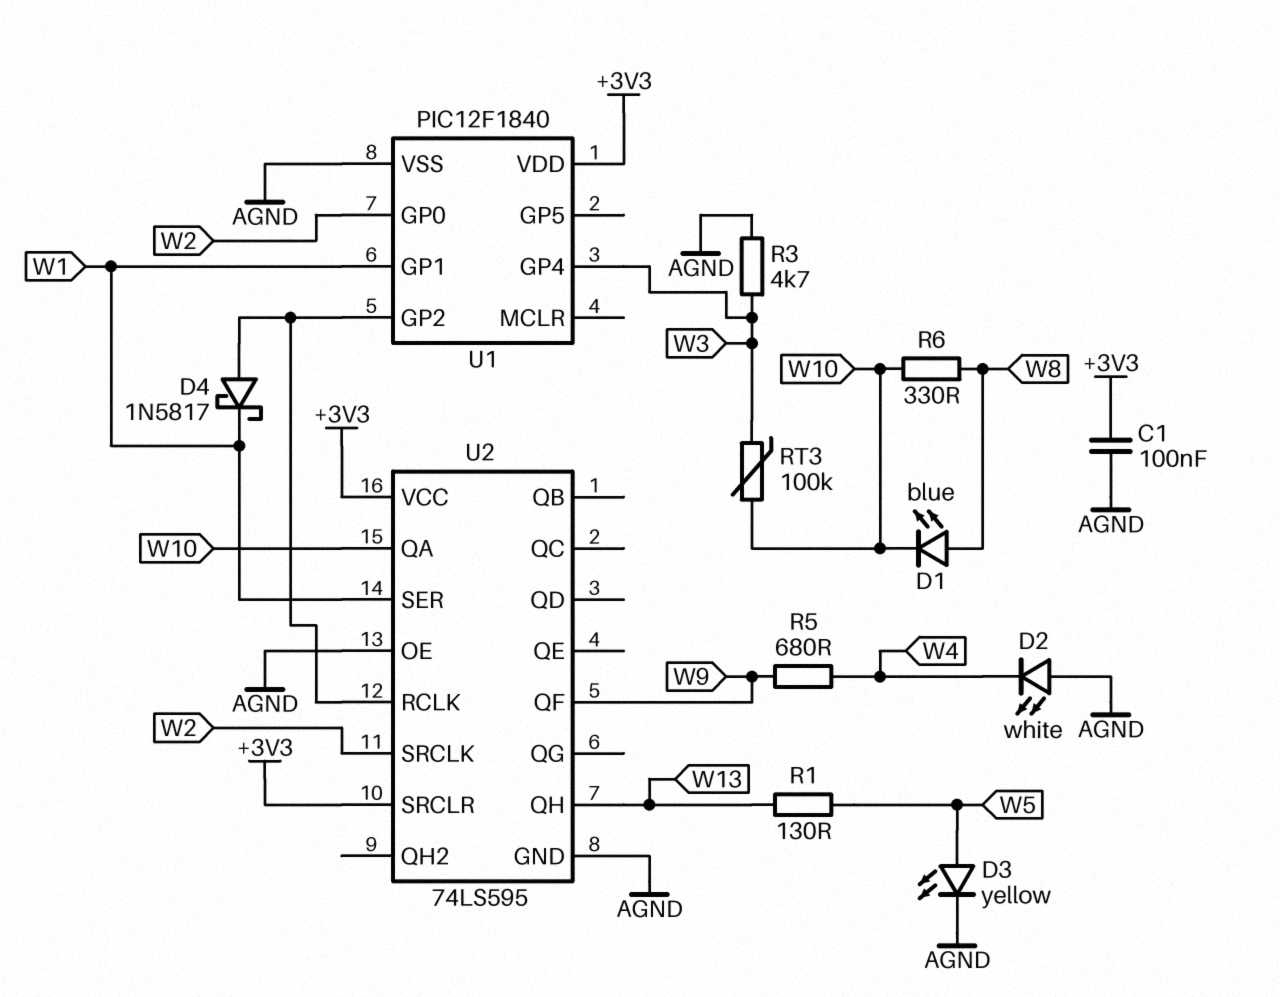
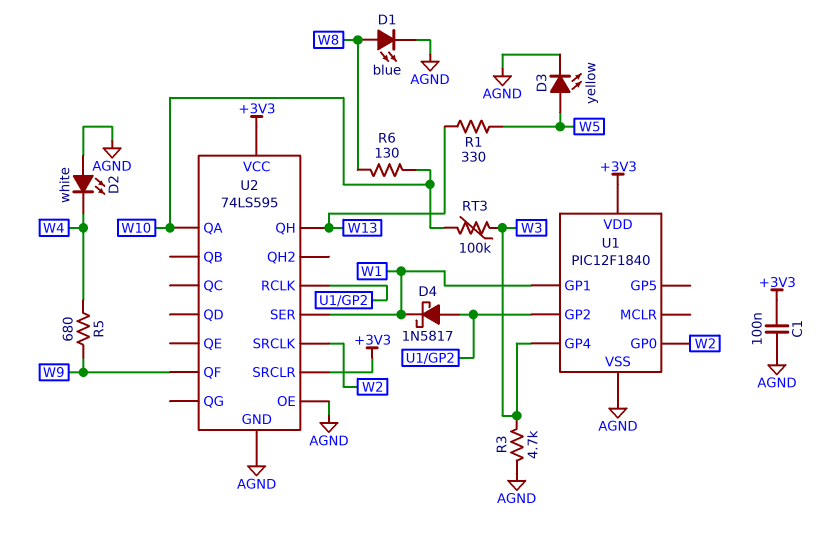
D1: LED blue (A W8, K W10) -> LED blue (A W8, K AGND)
R1: 130 (W5, W13) -> 330 (W5, W13)
R6: 330 (W8, W10) -> 130 (W8, W10)

